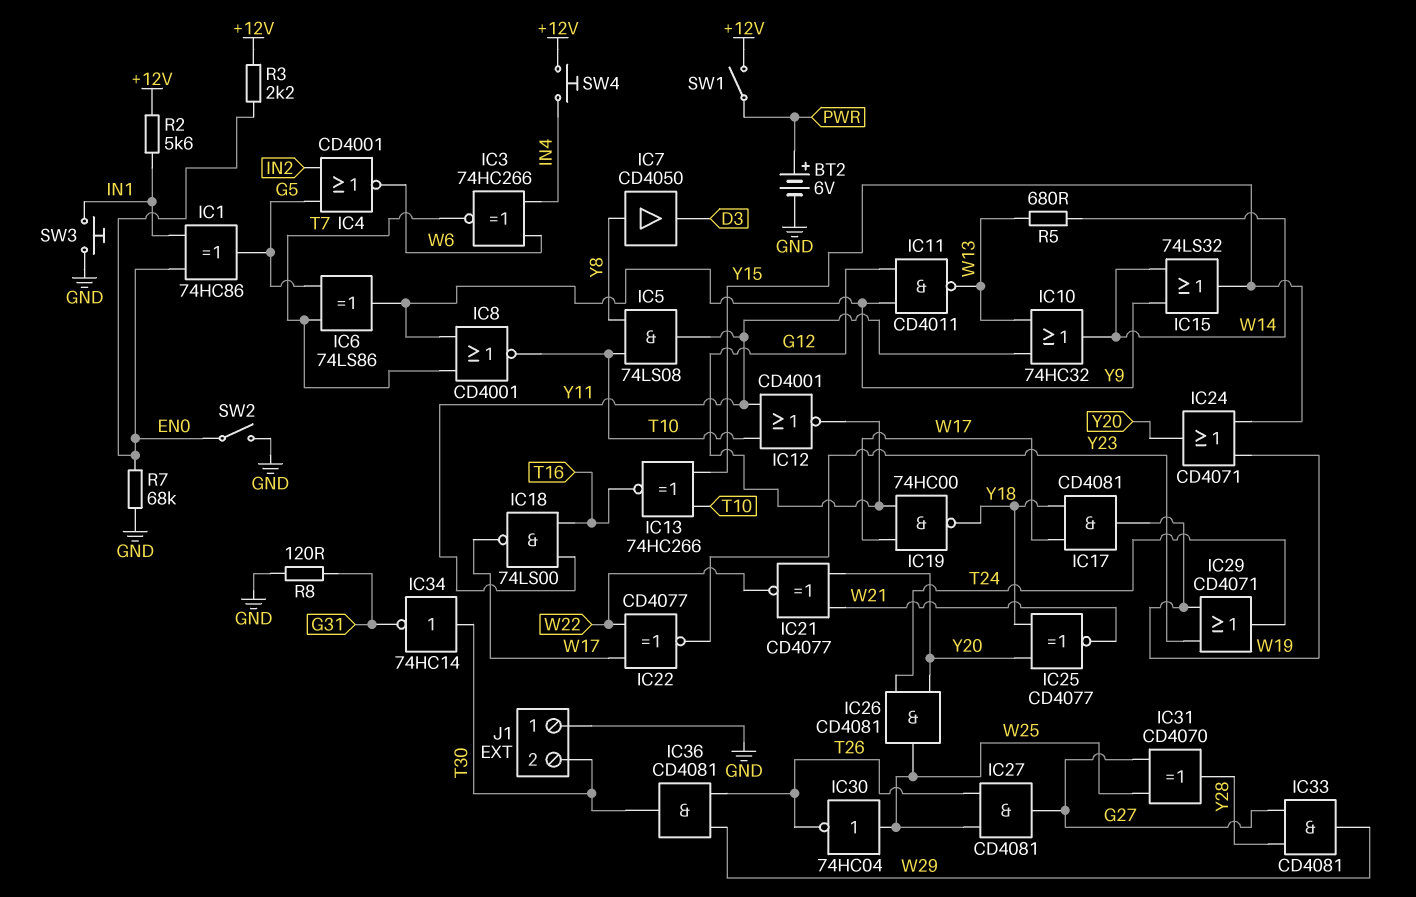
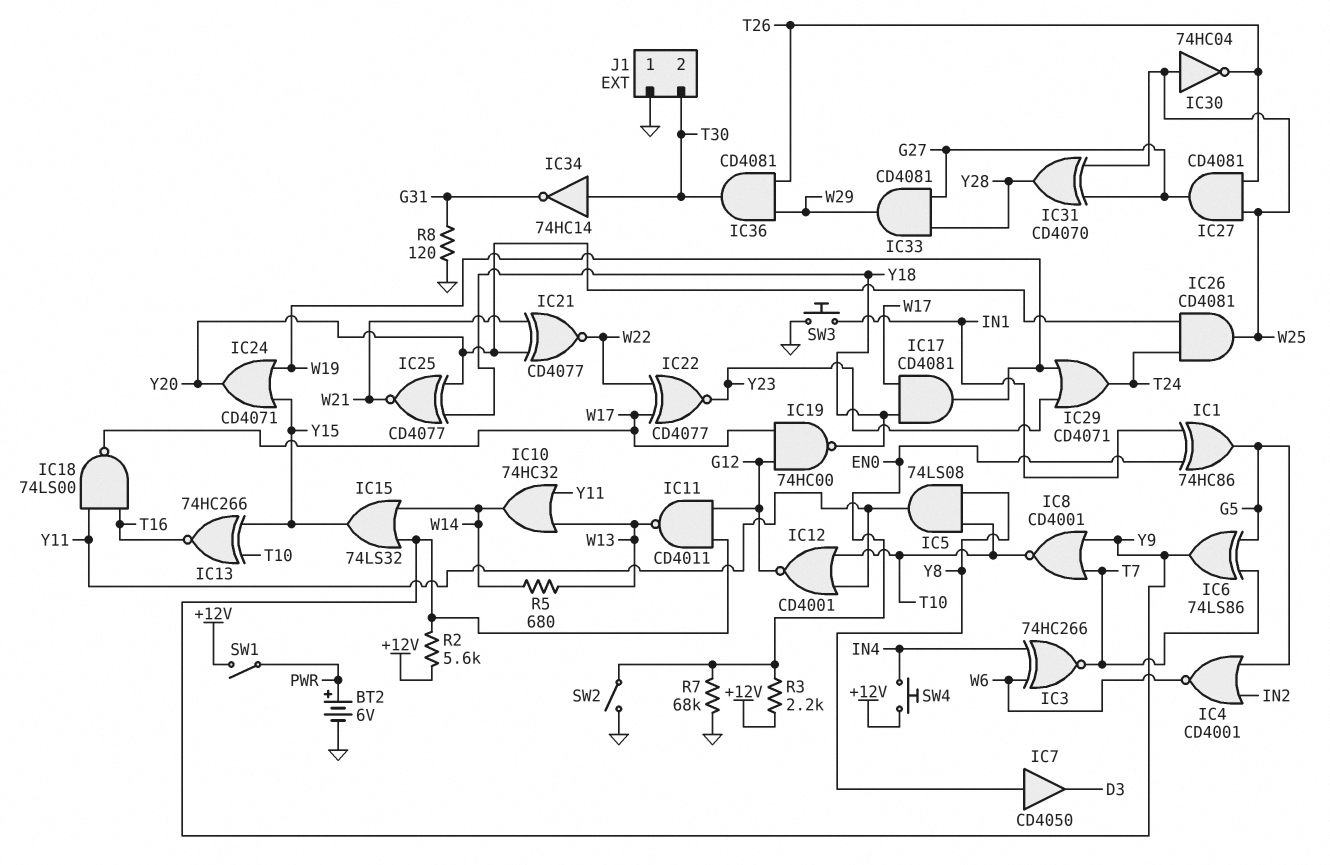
R2: 5.6k (+12V, IN1) -> 5.6k (+12V, Y9)

